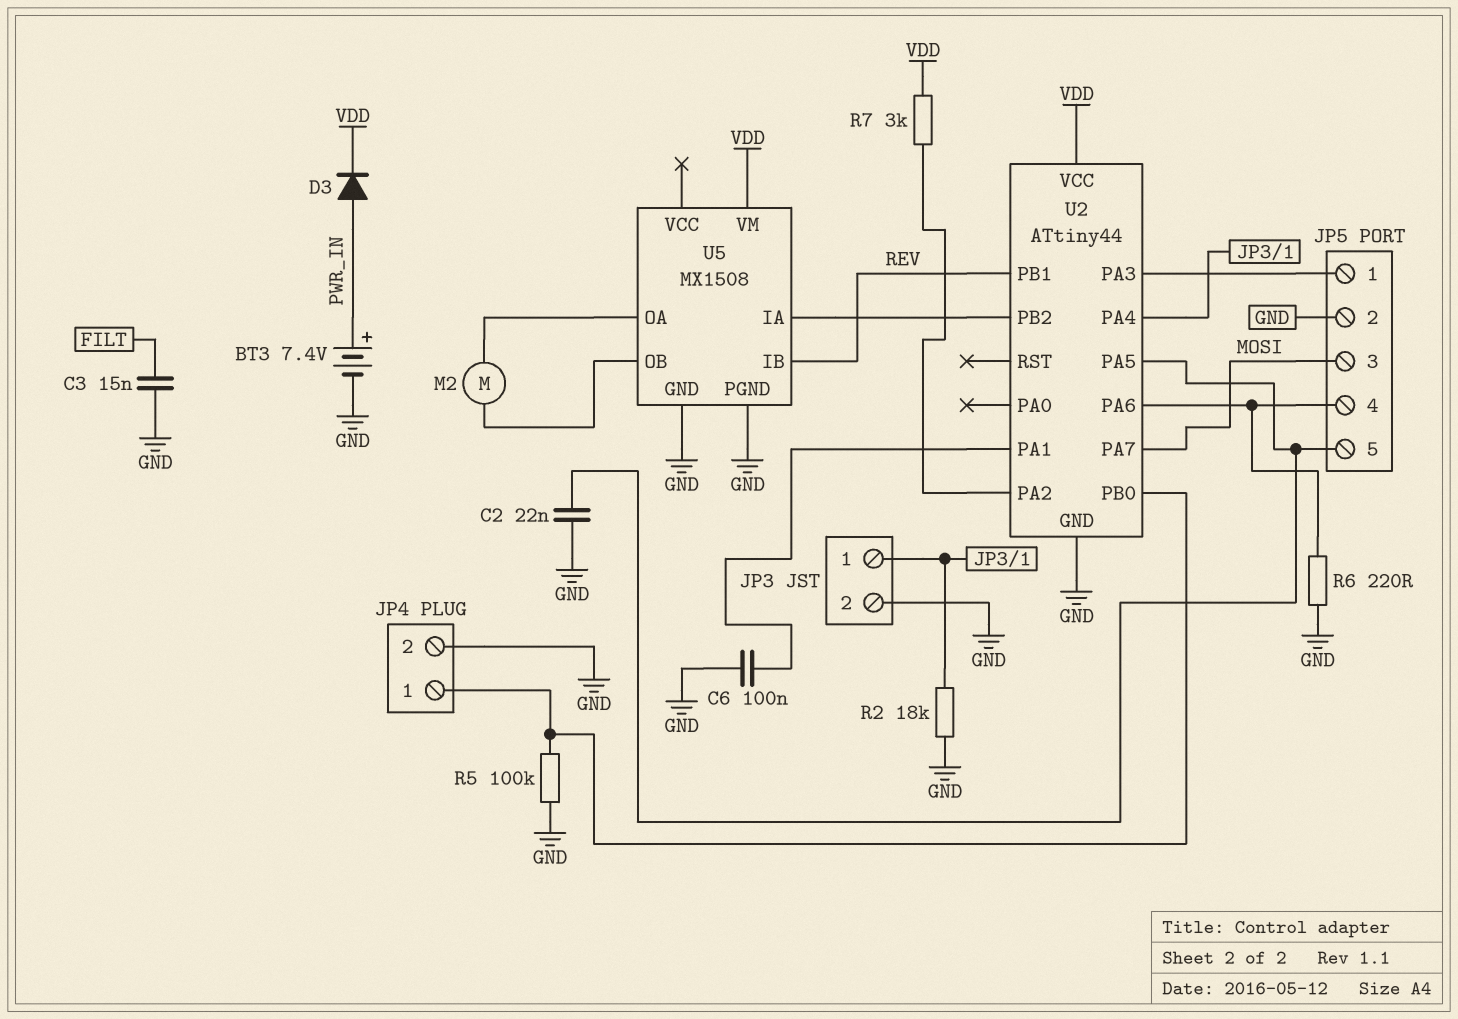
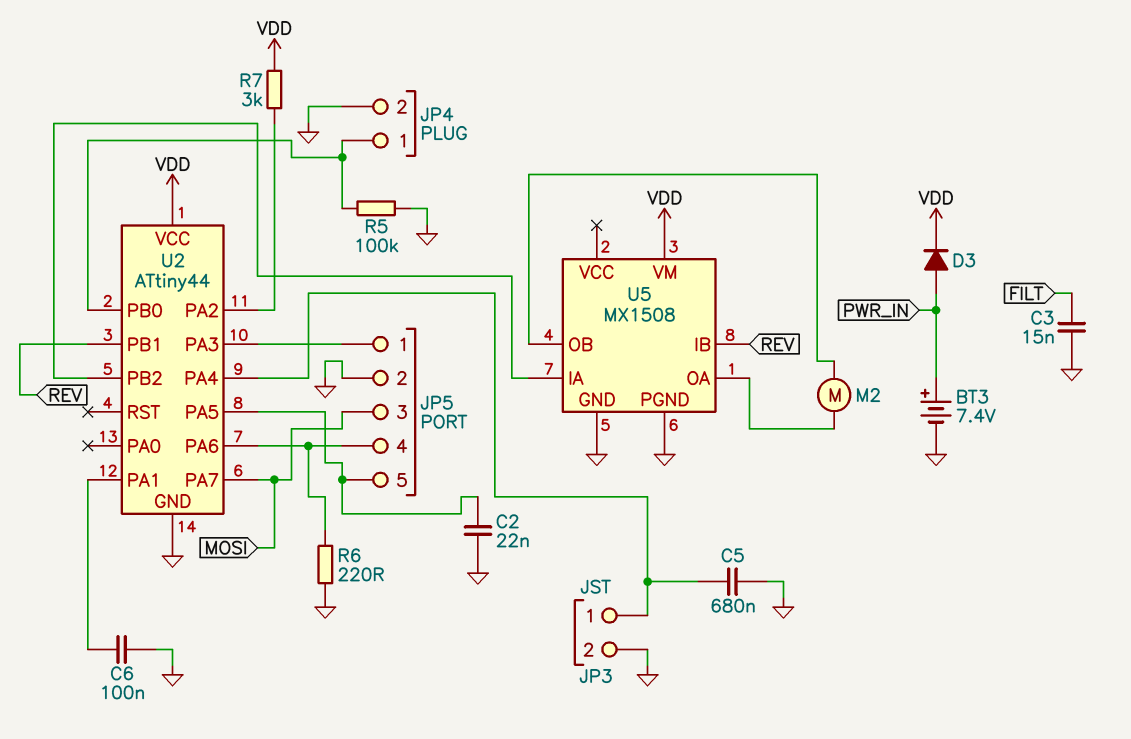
C5: none -> 680nF (GND, JP3/1)
R2: 18k (GND, JP3/1) -> none

